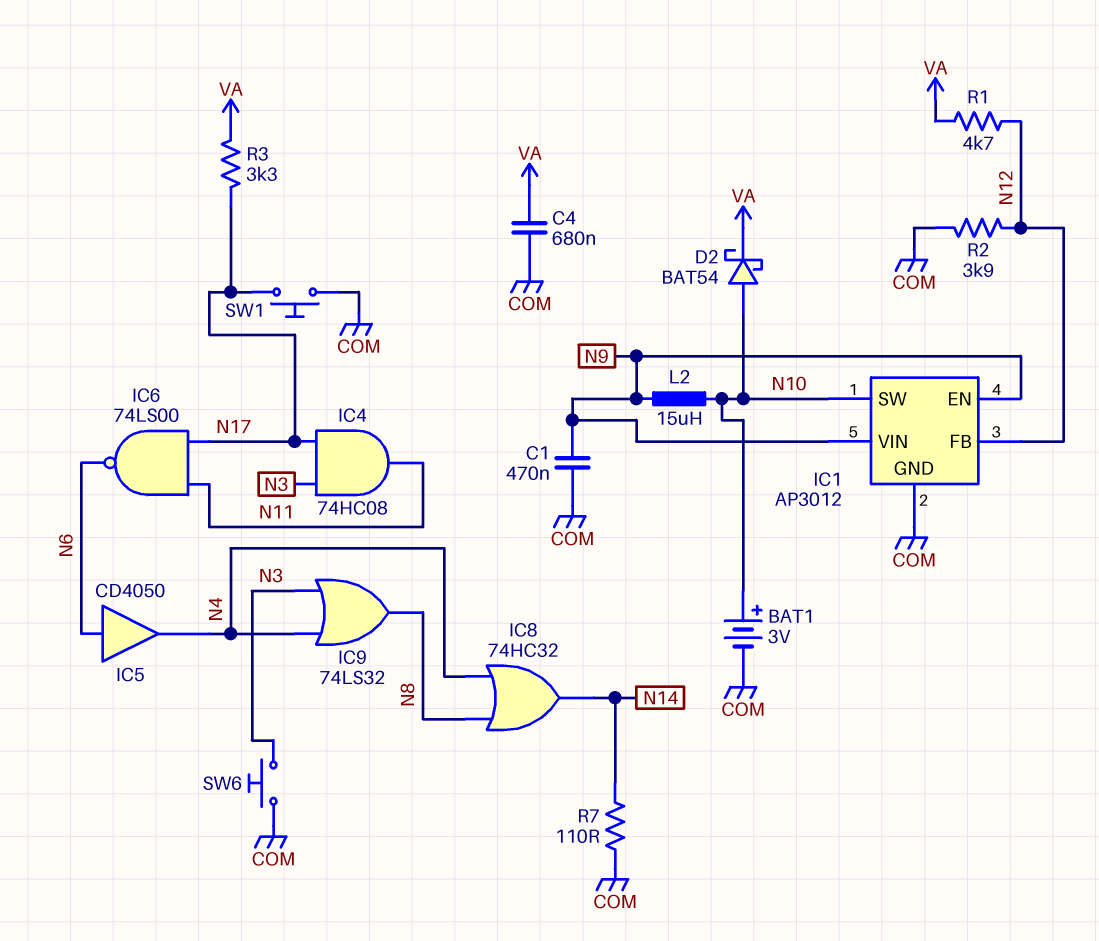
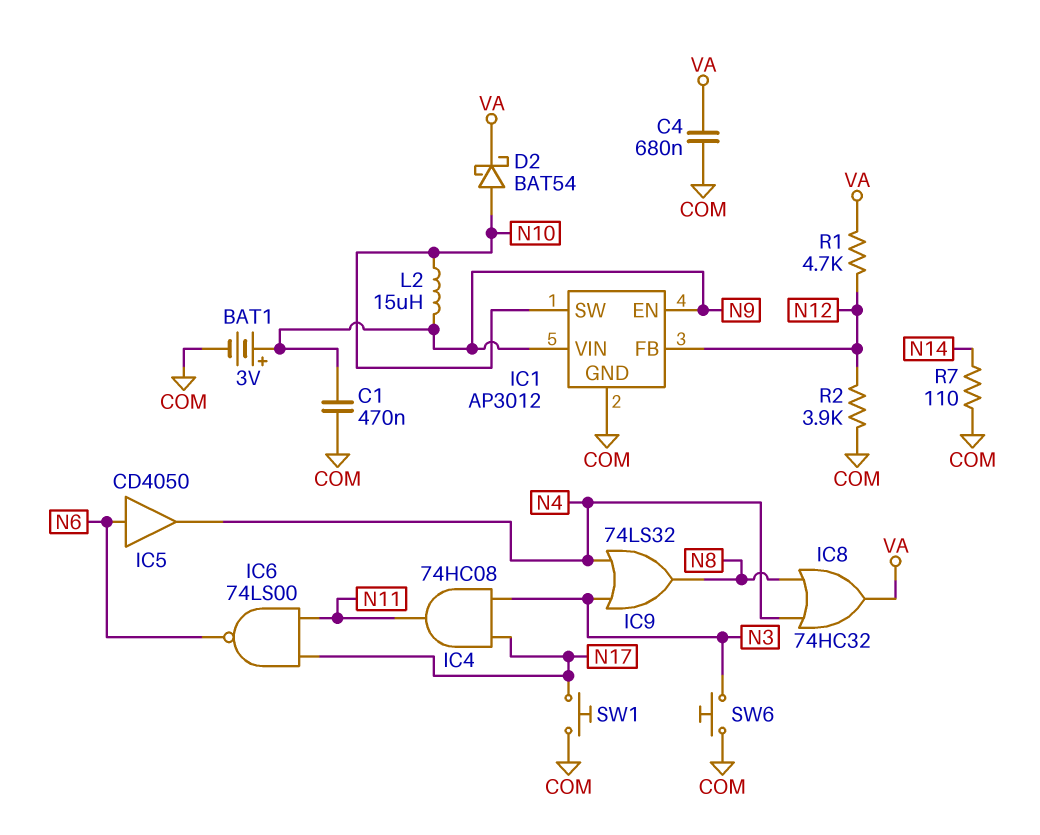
BAT1: 3V (plus N10, minus COM) -> 3V (plus N9, minus COM)
IC8: OR 74HC32 (in N4, in N8, out N14) -> OR 74HC32 (in N4, in N8, out VA)
R3: 3.3k (N17, VA) -> none

